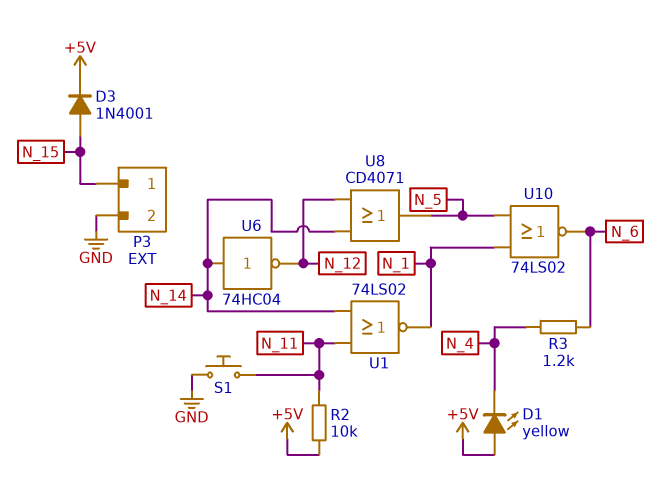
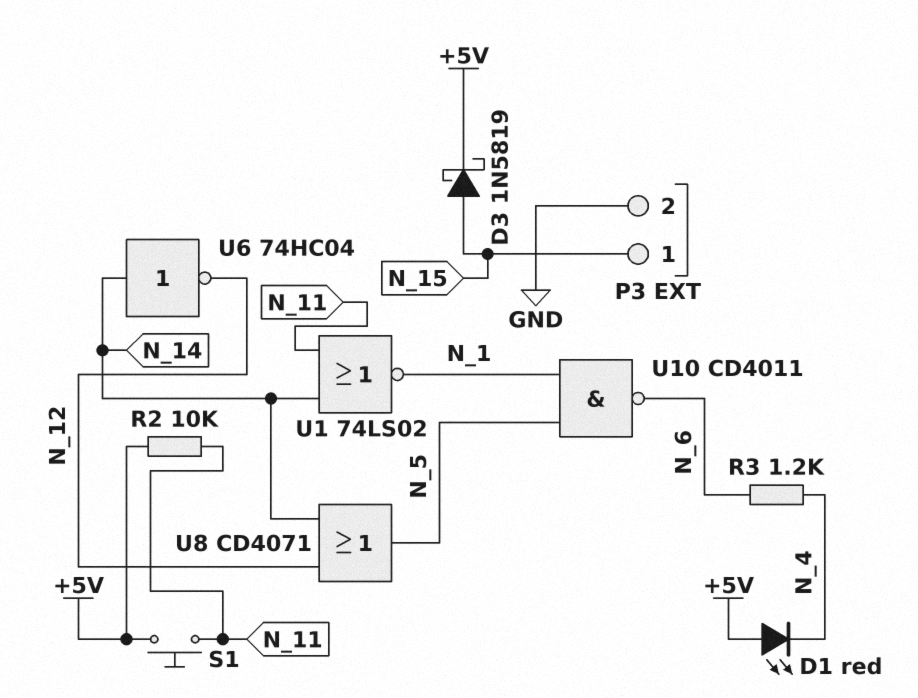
D1: LED yellow (A +5V, K N_4) -> LED red (A +5V, K N_4)
D3: diode 1N4001 (A N_15, K +5V) -> schottky 1N5819 (A N_15, K +5V)
S1: button (GND, N_11) -> button (+5V, N_11)
U10: NOR 74LS02 (in N_1, in N_5, out N_6) -> NAND CD4011 (in N_1, in N_5, out N_6)

